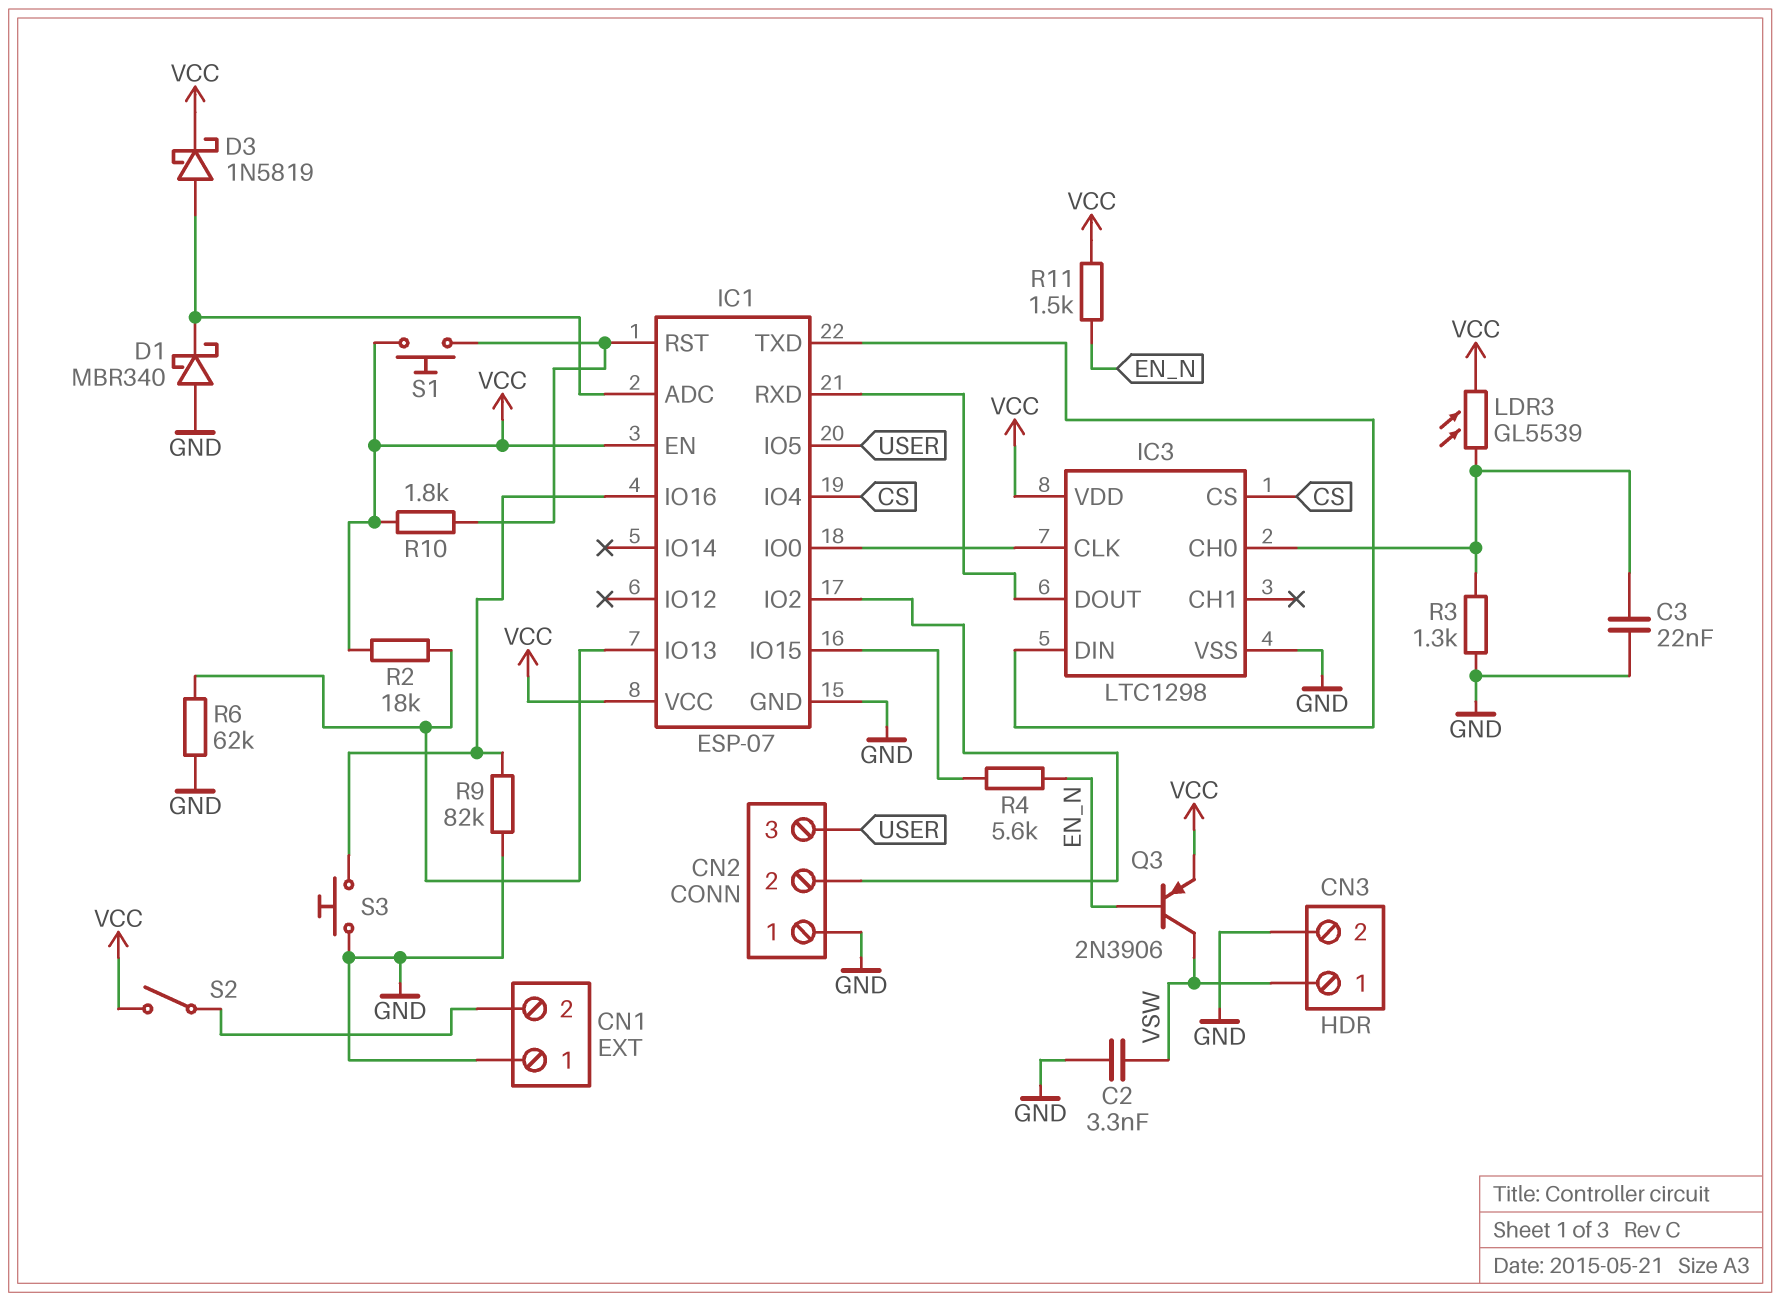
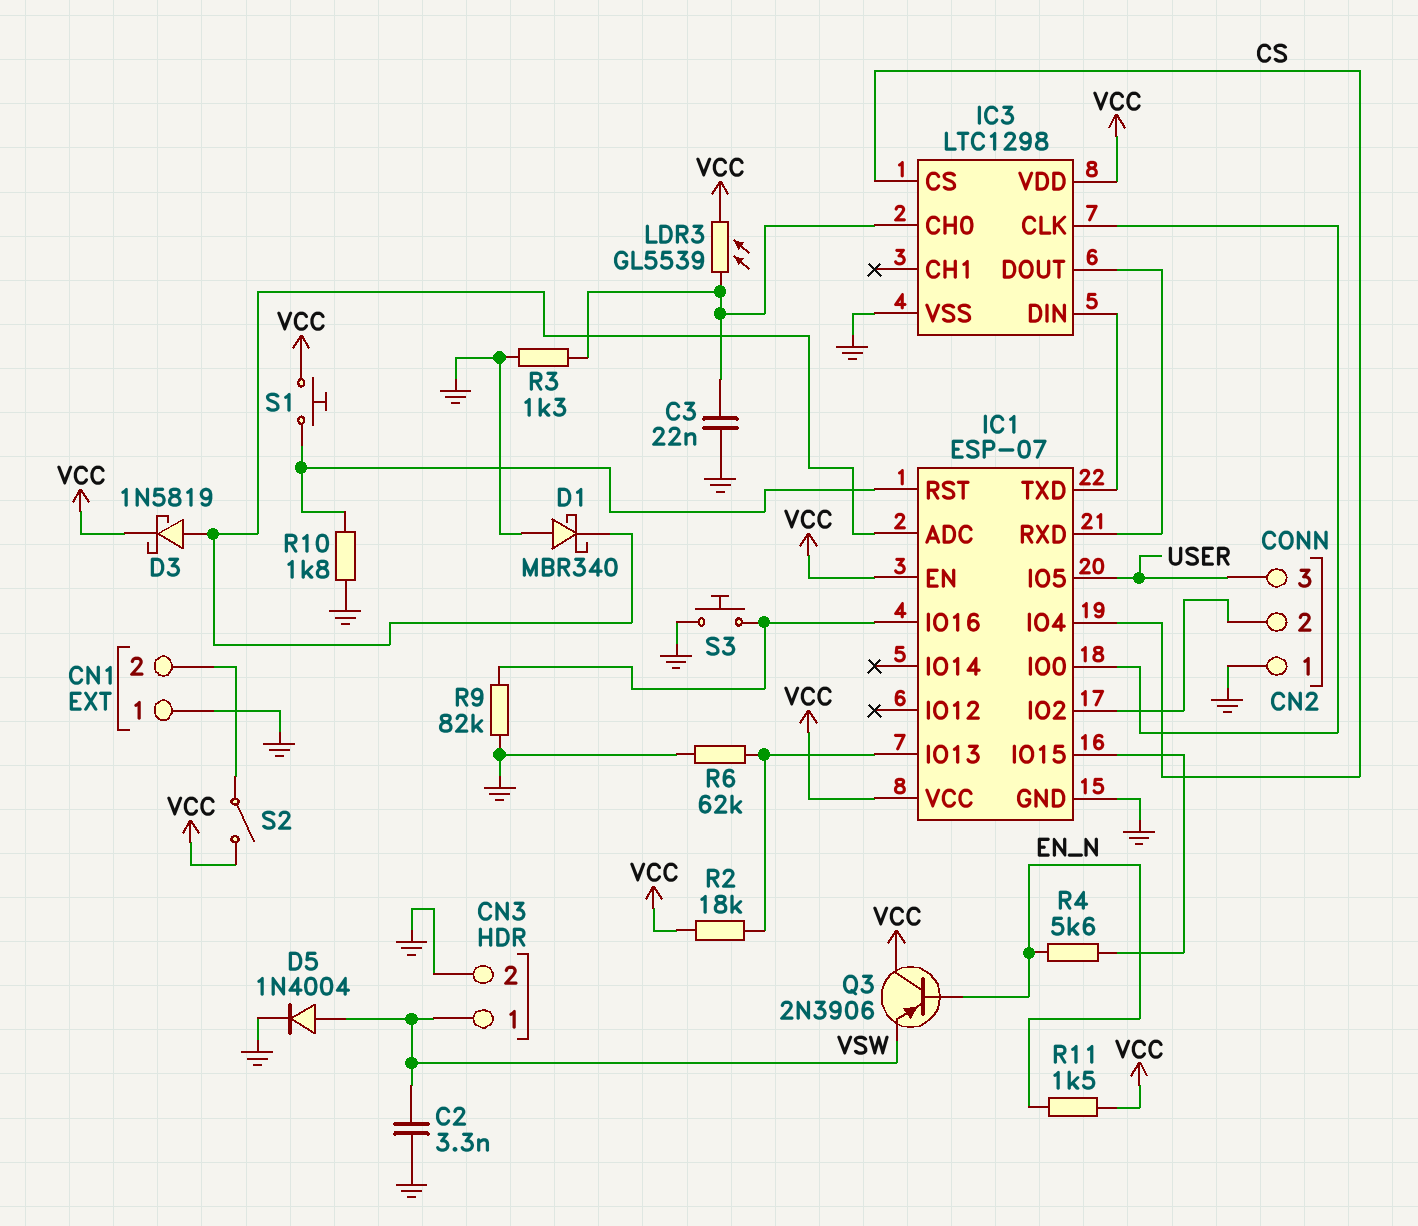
D5: none -> diode 1N4004 (A VSW, K GND)
Q3: PNP 2N3906 (B EN_N, C VSW, E VCC) -> PNP 2N3906 (B EN_N, C VCC, E VSW)
R10: 1.8k (IC1/RST, VCC) -> 1.8k (GND, IC1/RST)

